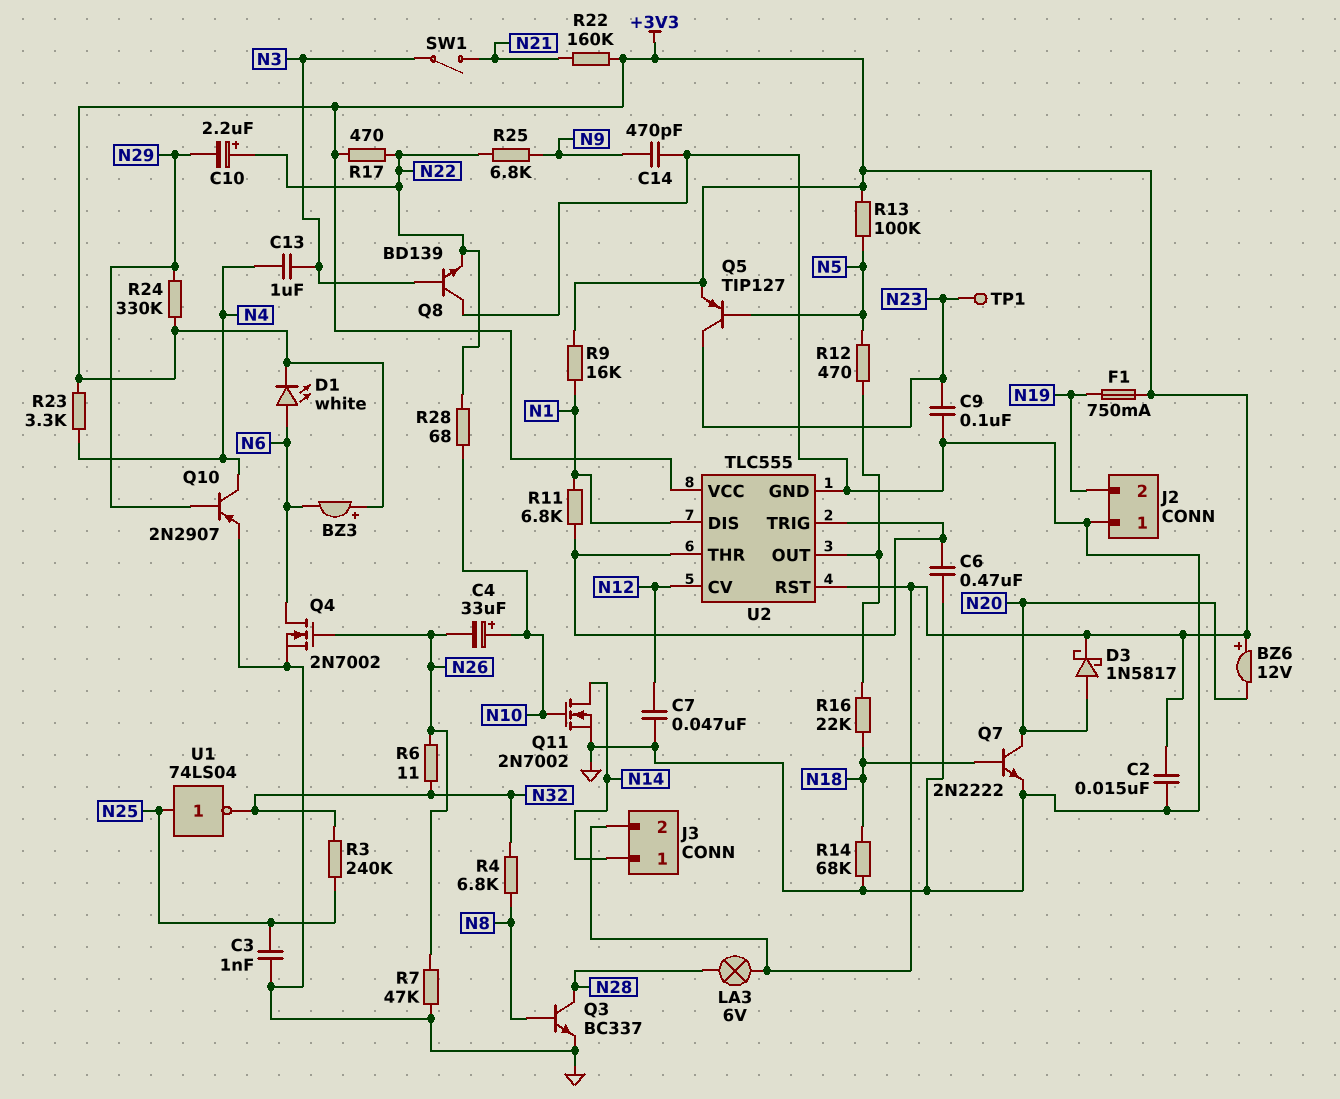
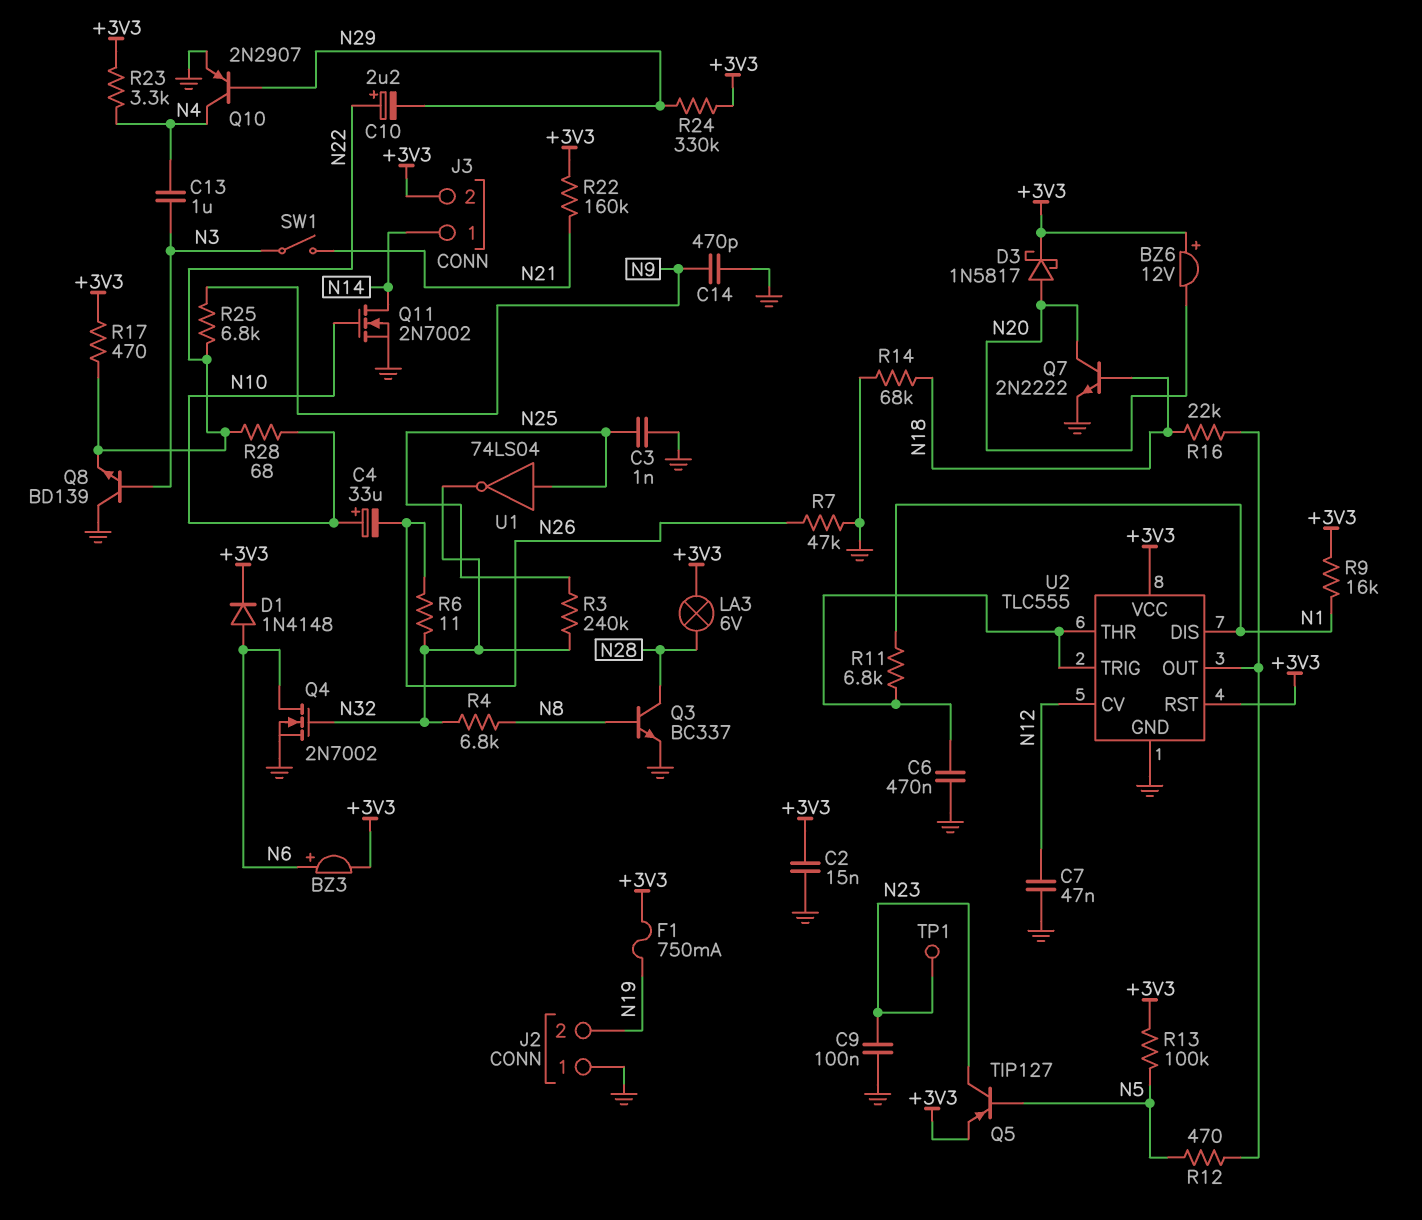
BZ3: buzzer (plus +3V3, minus N6) -> buzzer (plus N6, minus +3V3)
D1: LED white (A N6, K +3V3) -> diode 1N4148 (A N6, K +3V3)
Q4: NMOS 2N7002 (G N26, D N6, S GND) -> NMOS 2N7002 (G N32, D N6, S GND)

